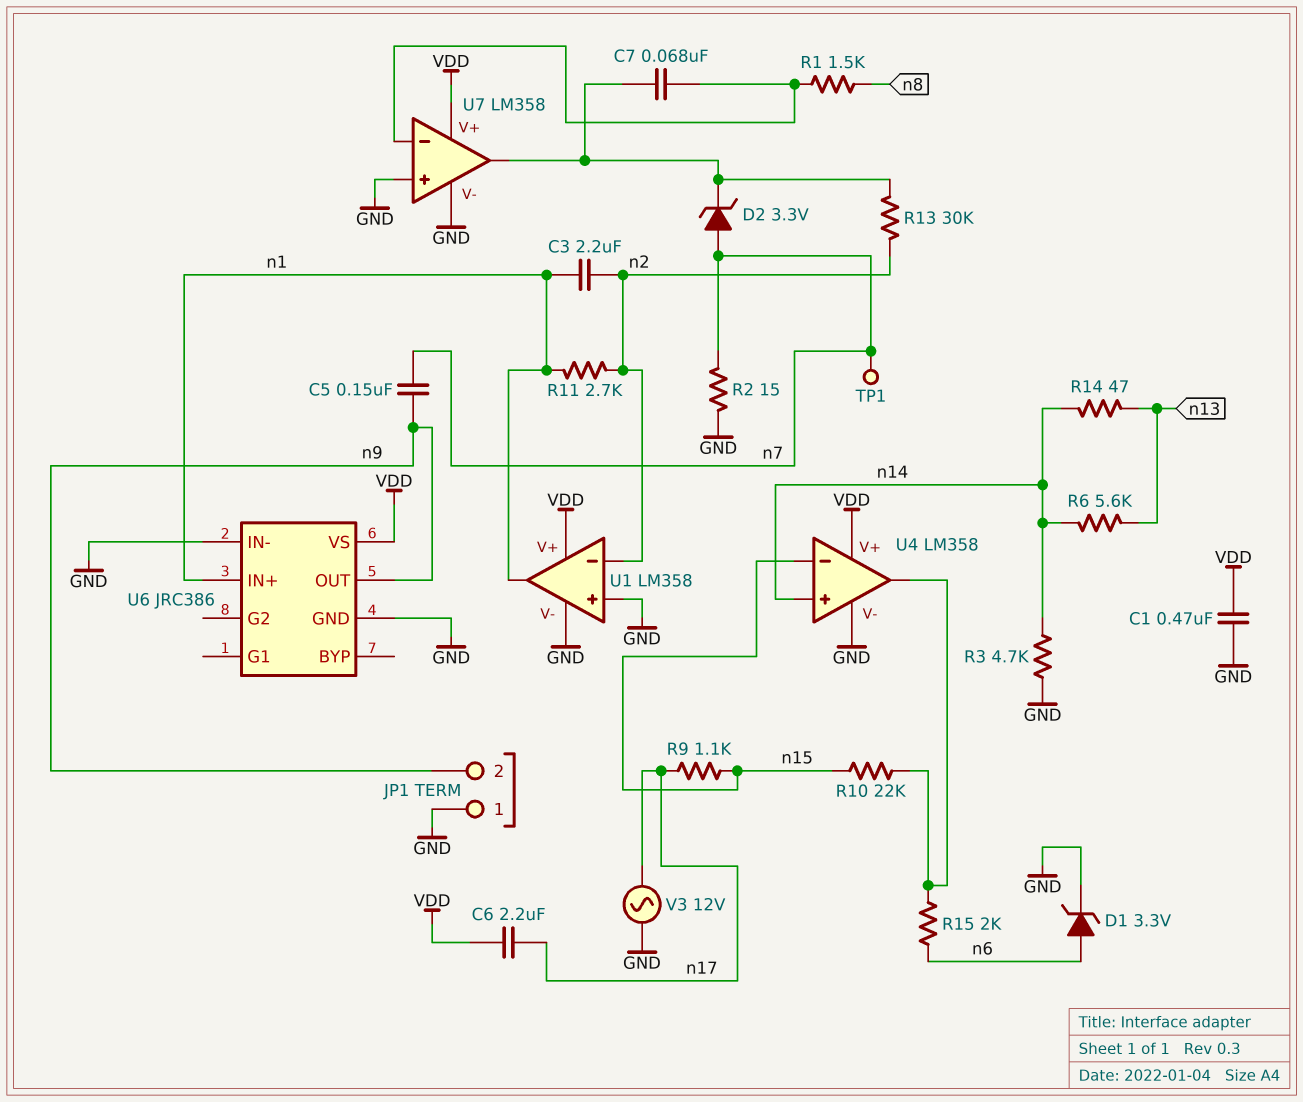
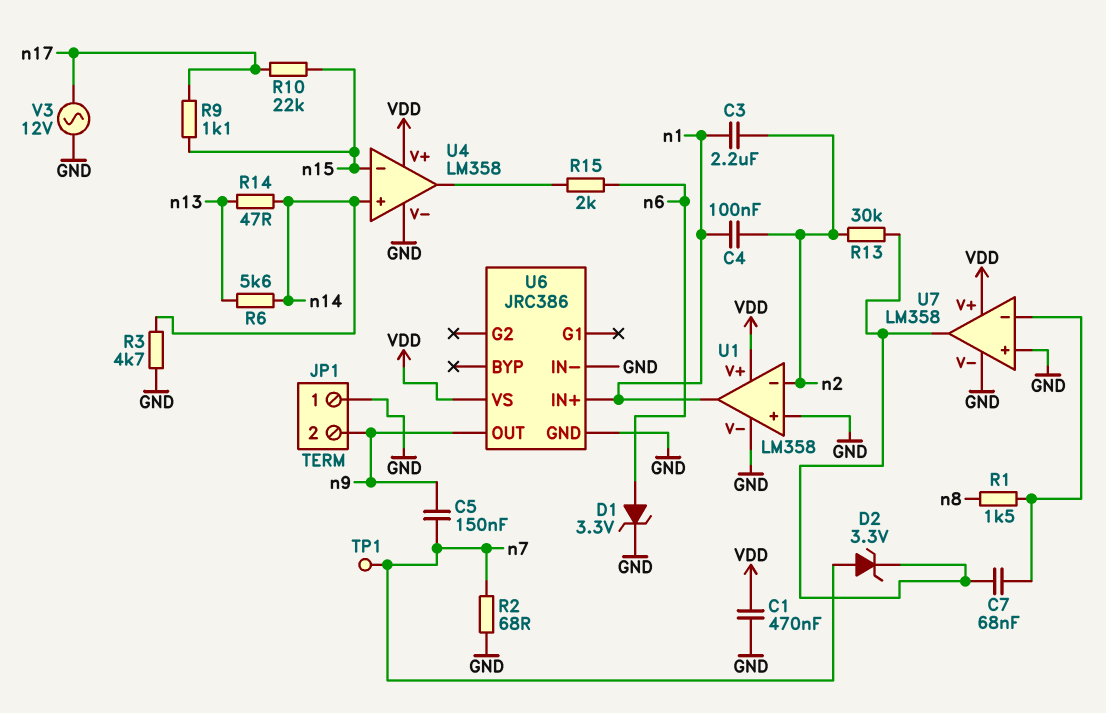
C4: none -> 100nF (n1, n2)
C6: 2.2uF (VDD, n17) -> none
R2: 15 (GND, n7) -> 68 (GND, n7)
R10: 22k (U4/out, n15) -> 22k (n15, n17)
R11: 2.7k (n1, n2) -> none

